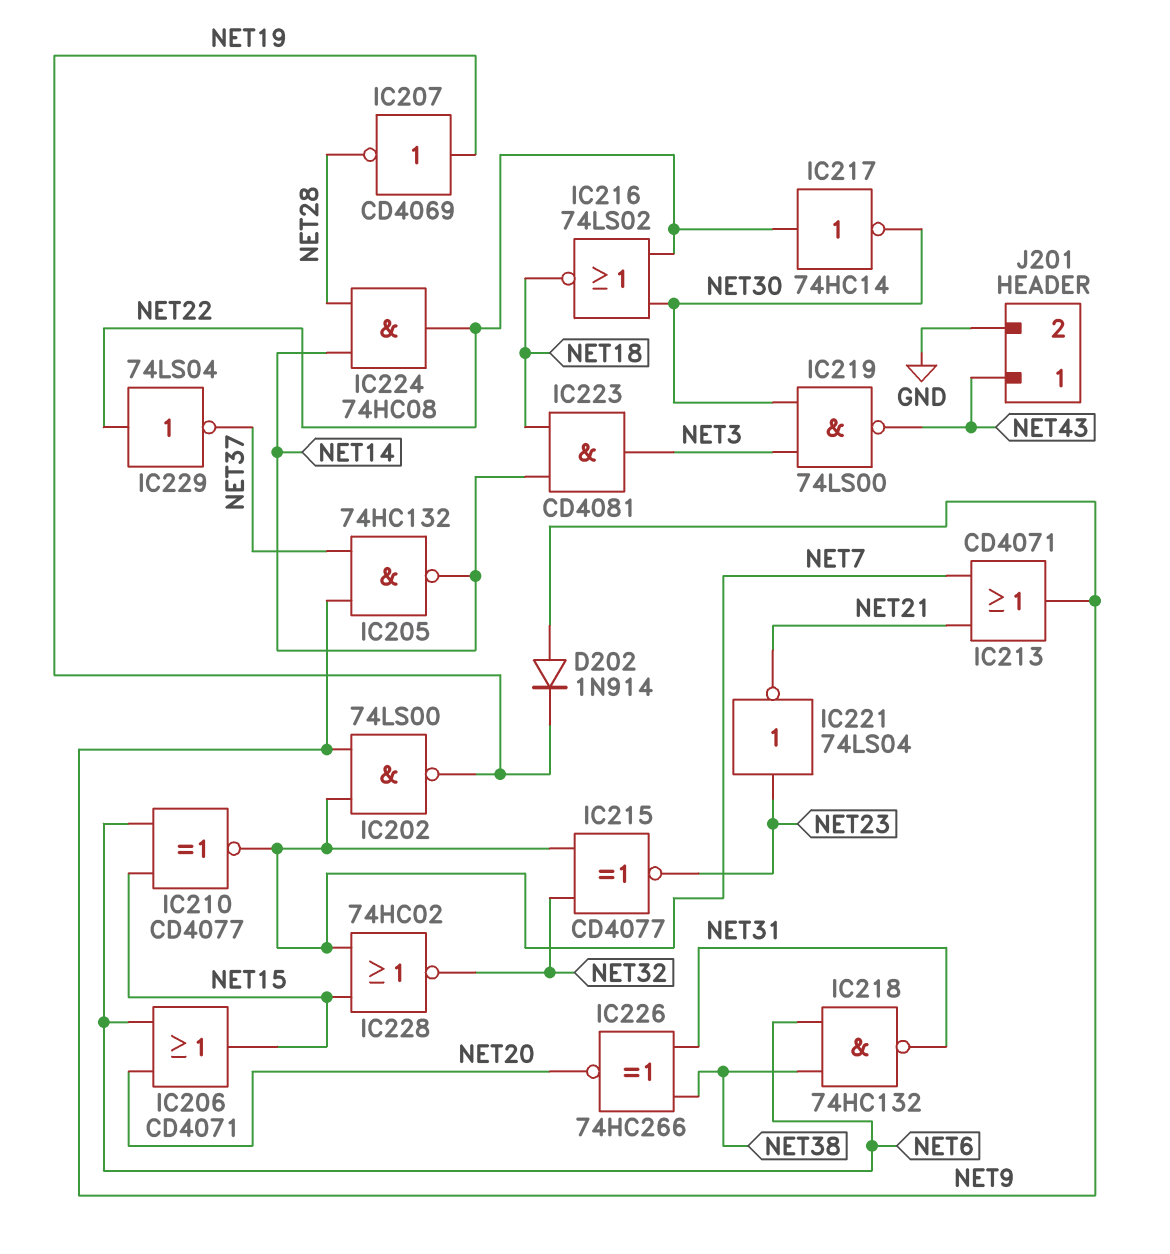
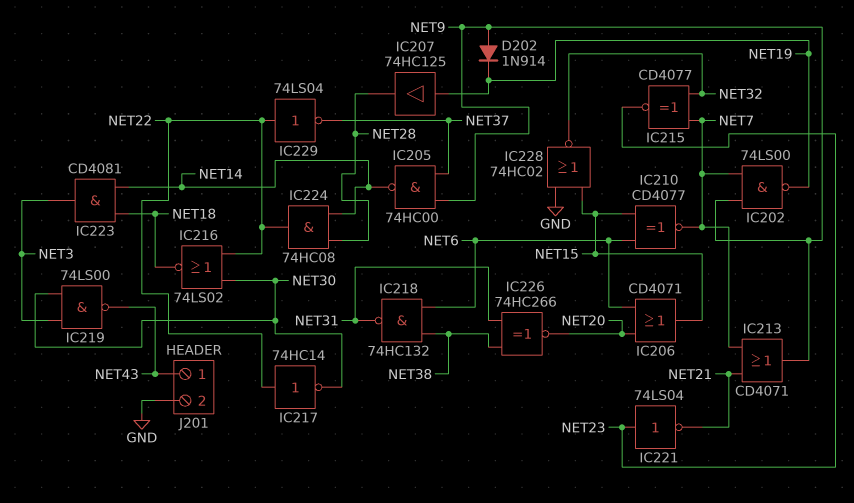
IC205: NAND 74HC132 (in NET9, in NET37, out NET14) -> NAND 74HC00 (in NET9, in NET37, out NET14)
IC207: NOT CD4069 (in NET19, out NET28) -> buffer 74HC125 (in NET19, out NET28)
IC228: NOR 74HC02 (in NET7, in NET15, out NET32) -> NOR 74HC02 (in GND, in NET15, out NET32)

